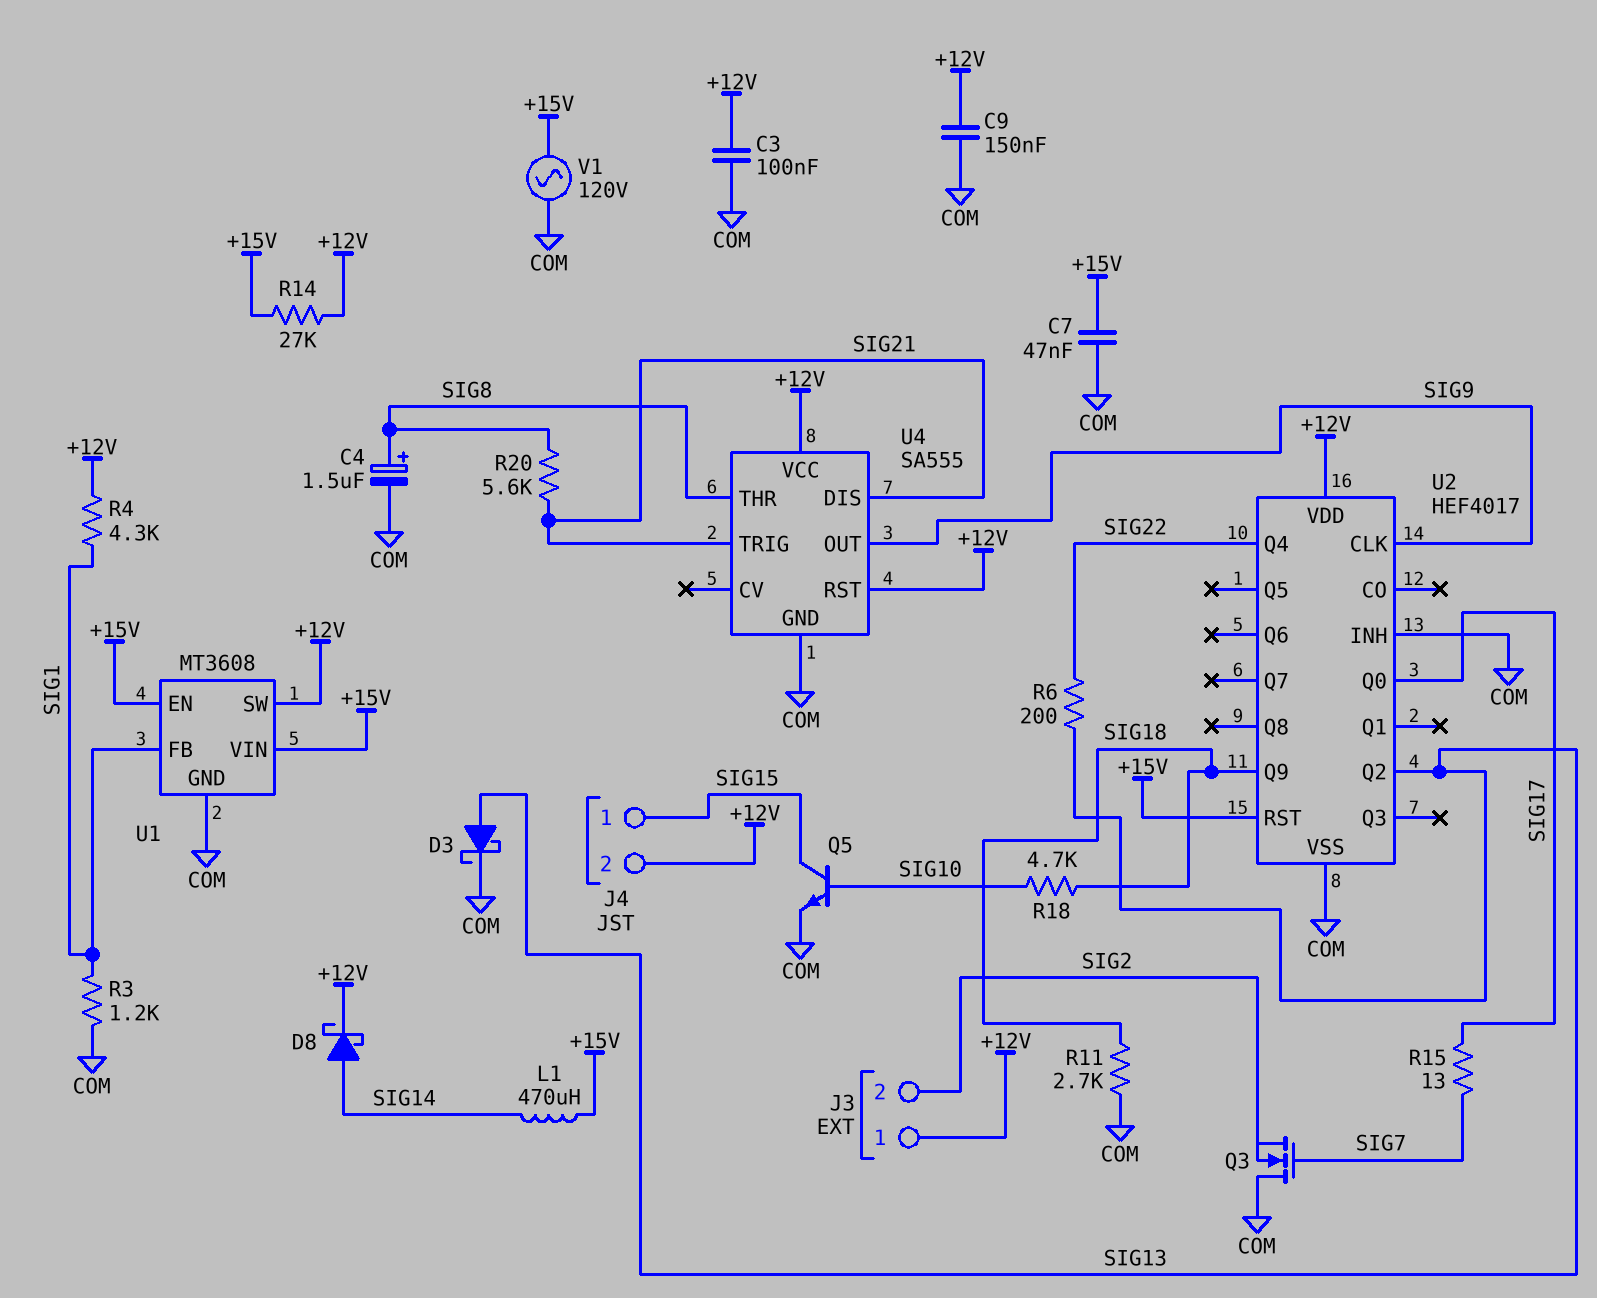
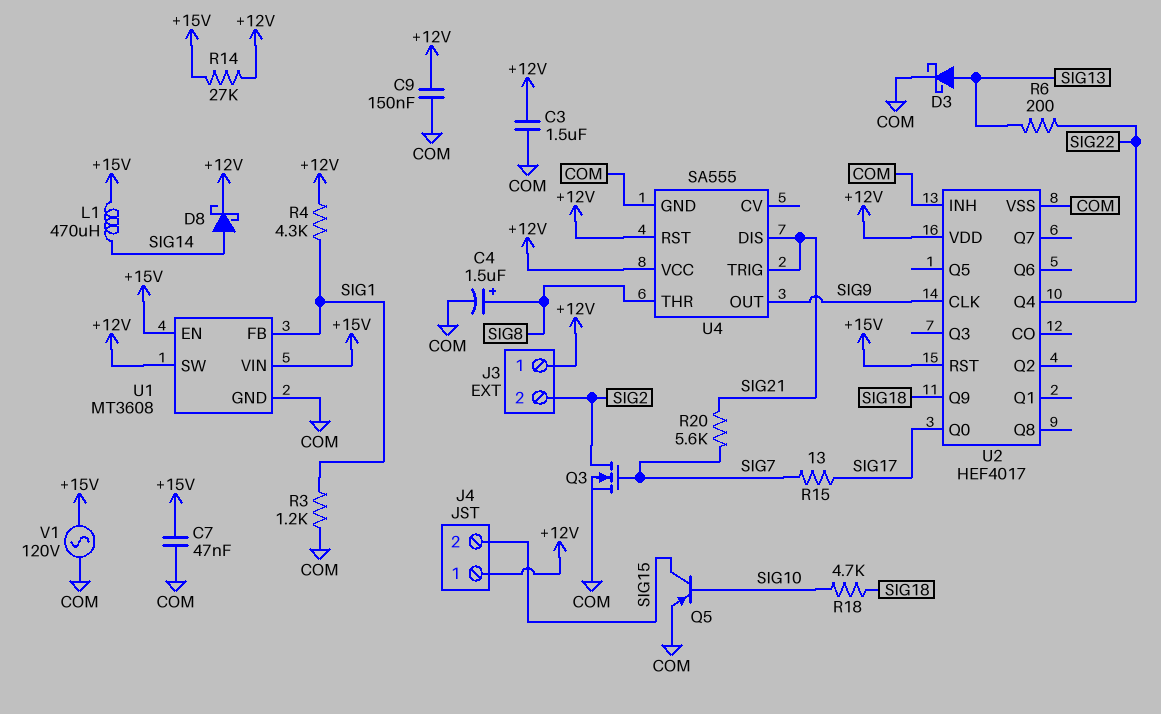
C3: 100nF (+12V, COM) -> 1.5uF (+12V, COM)
J4 pin 1: SIG15 -> +12V
J4 pin 2: +12V -> SIG15
Q3: NMOS (G SIG7, D COM, S SIG2) -> NMOS (G SIG7, D SIG2, S COM)
Q5: NPN (B SIG10, C SIG15, E COM) -> PNP (B SIG10, C SIG15, E COM)
R11: 2.7k (COM, SIG18) -> none
R20: 5.6k (SIG8, SIG21) -> 5.6k (SIG7, SIG21)
U2 pin Q2: SIG13 -> none

